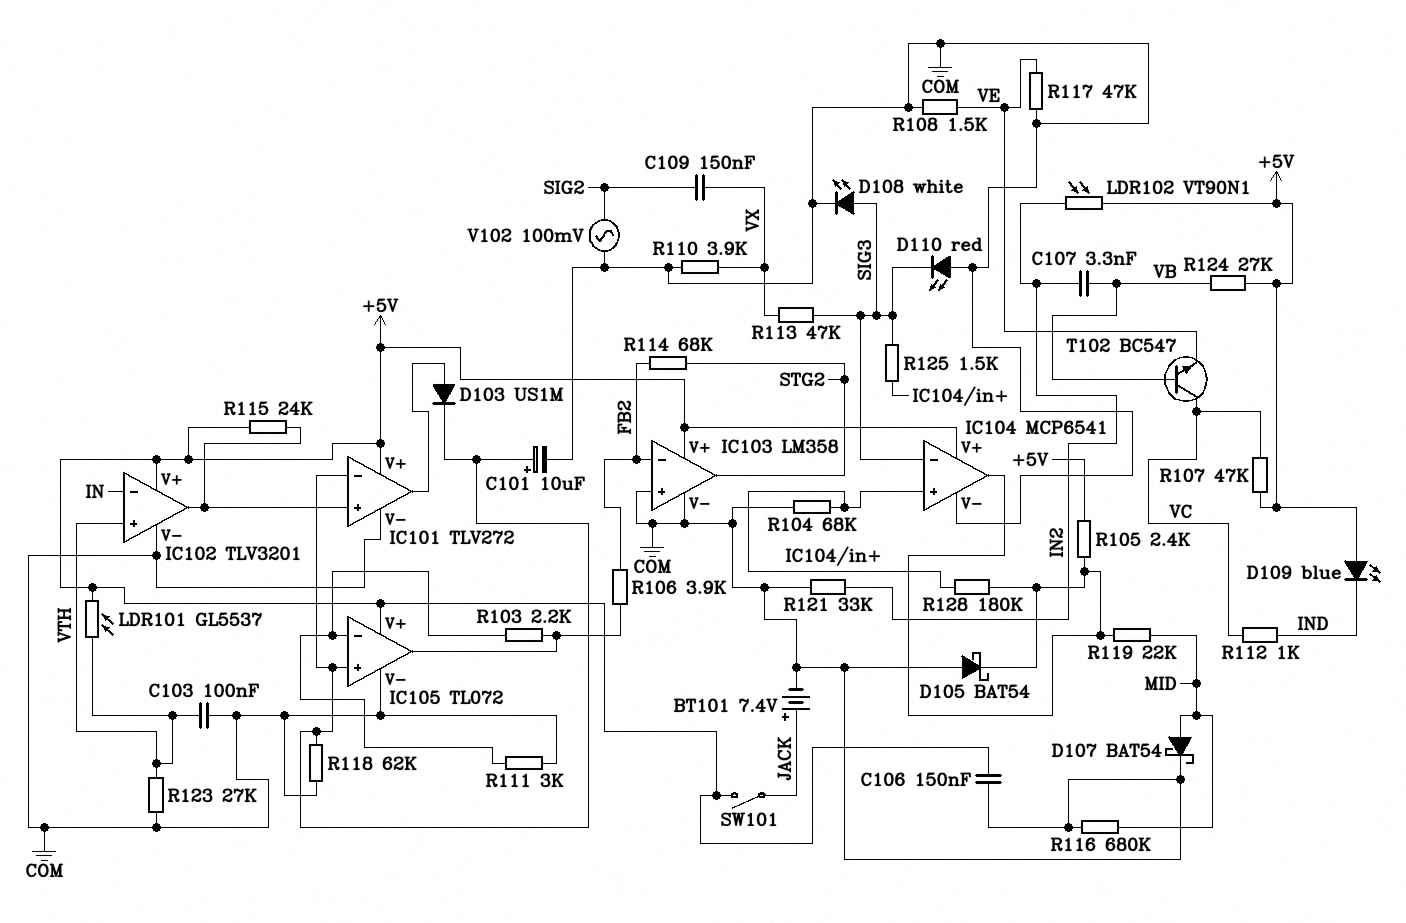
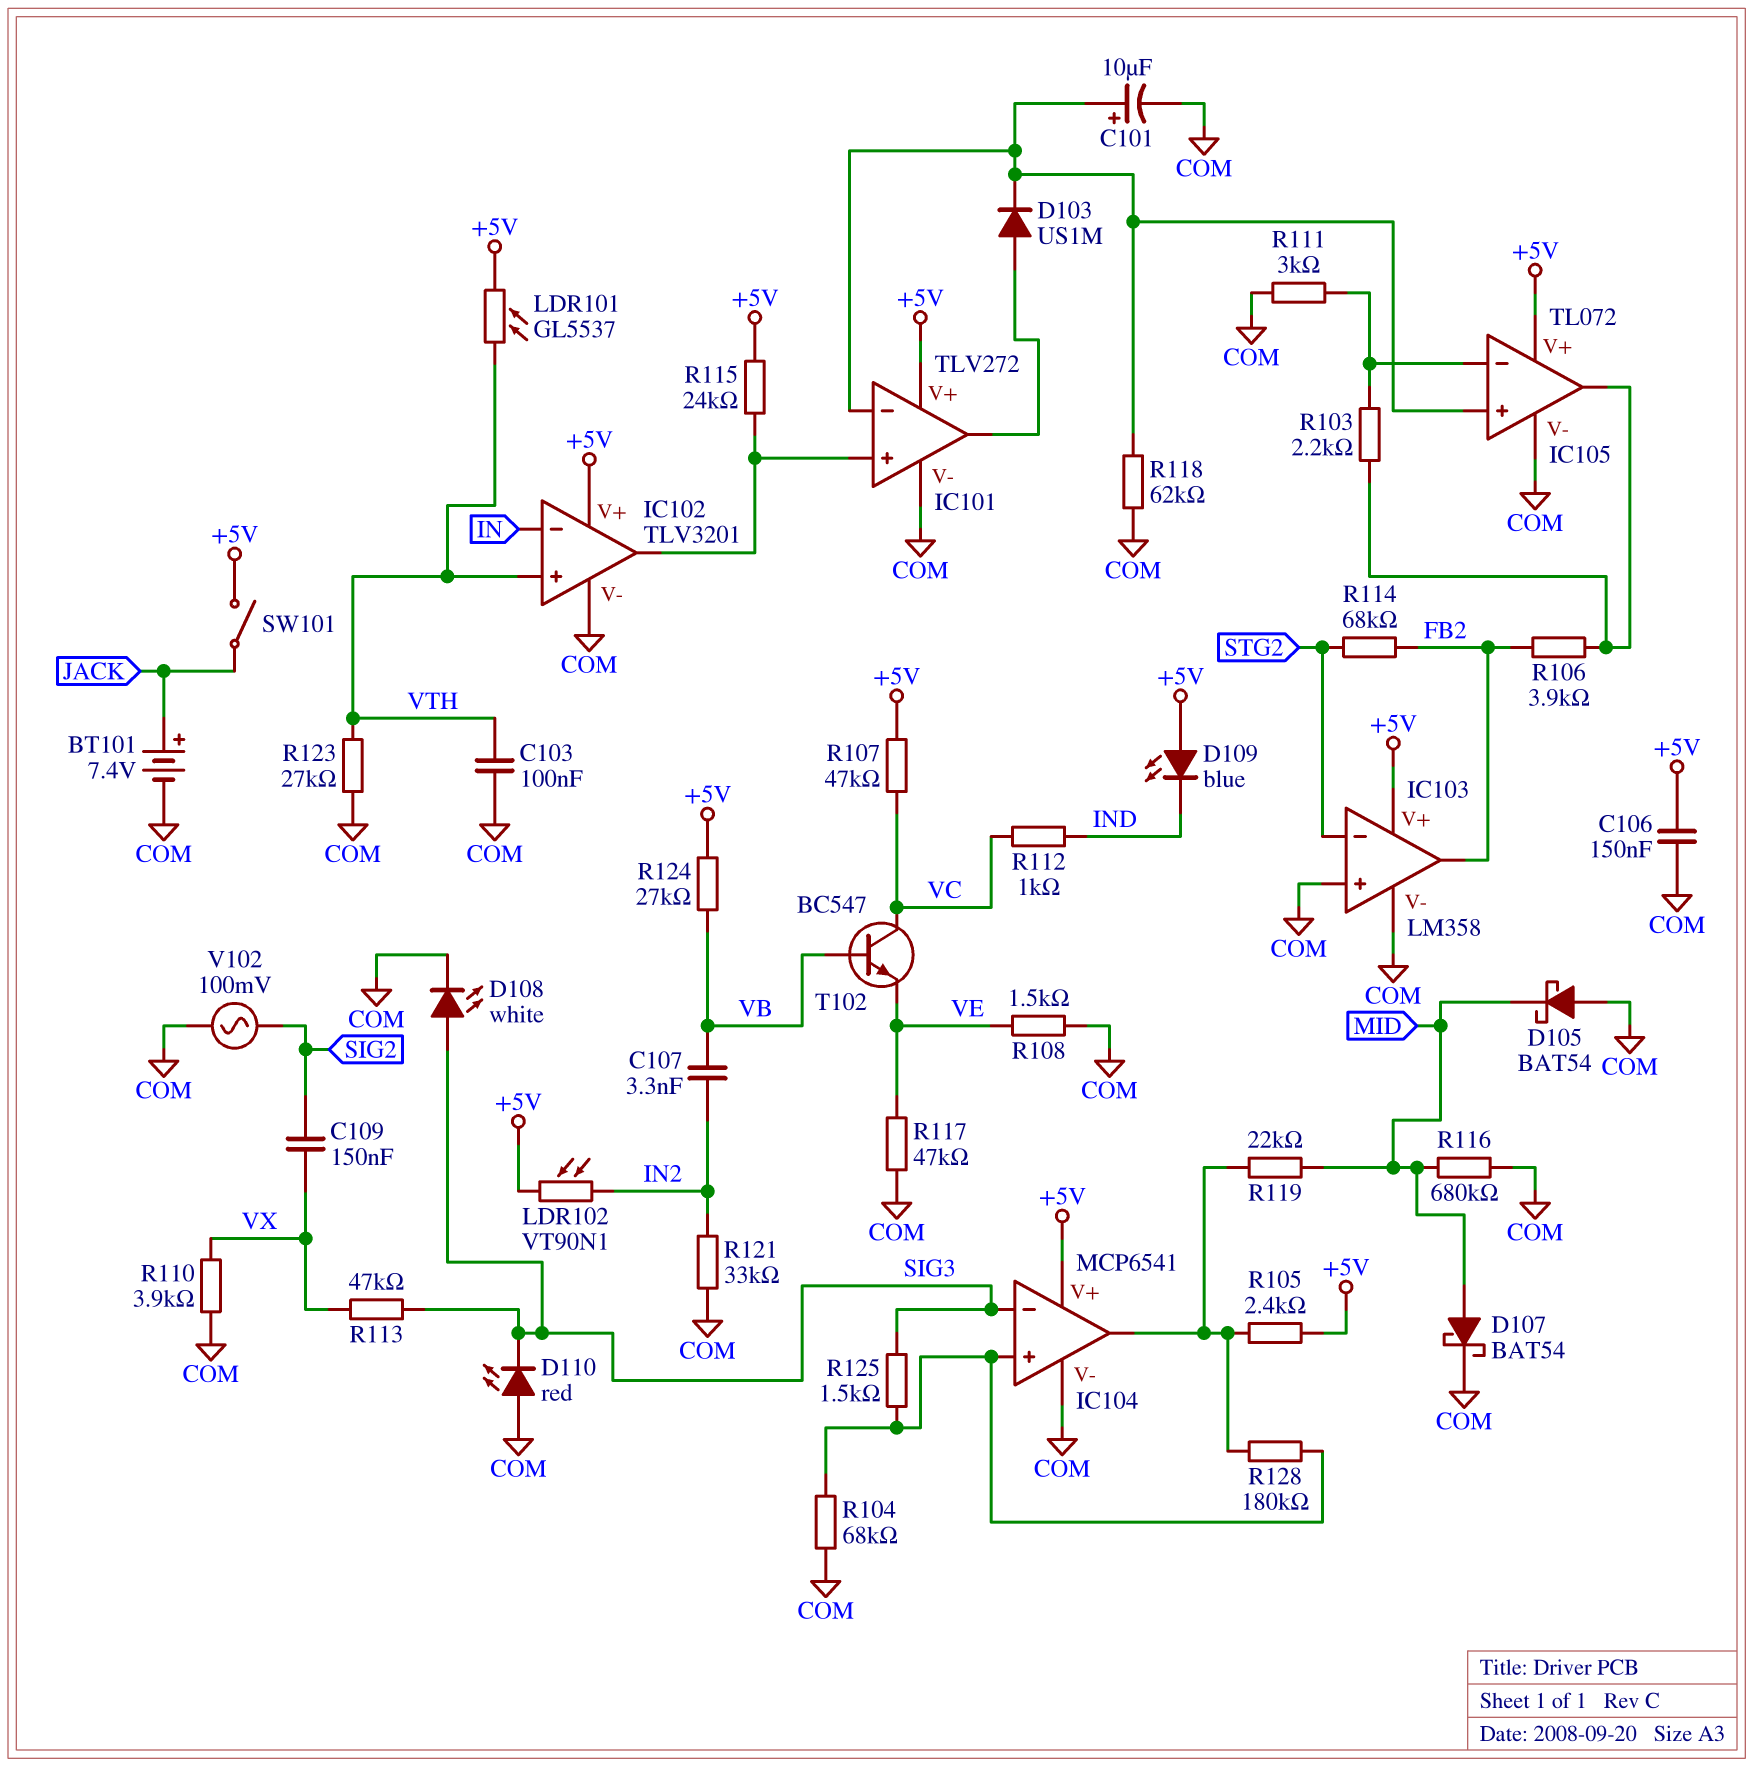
D105: schottky BAT54 (A COM, K IC104/out) -> schottky BAT54 (A COM, K MID)
IC103 pin in-: FB2 -> STG2
IC103 pin out: STG2 -> FB2

